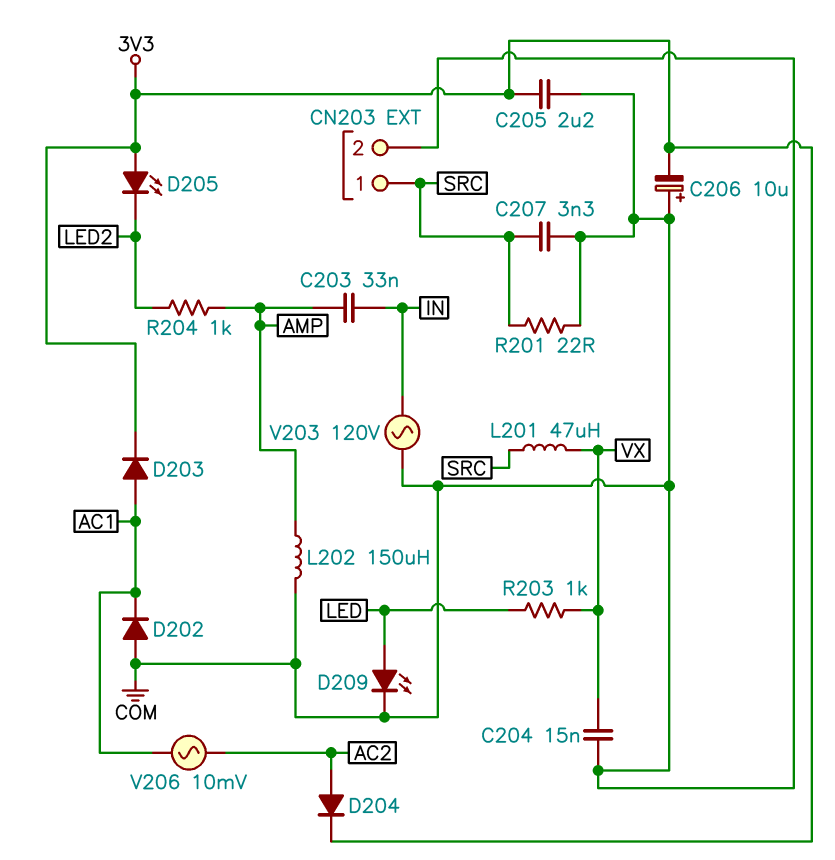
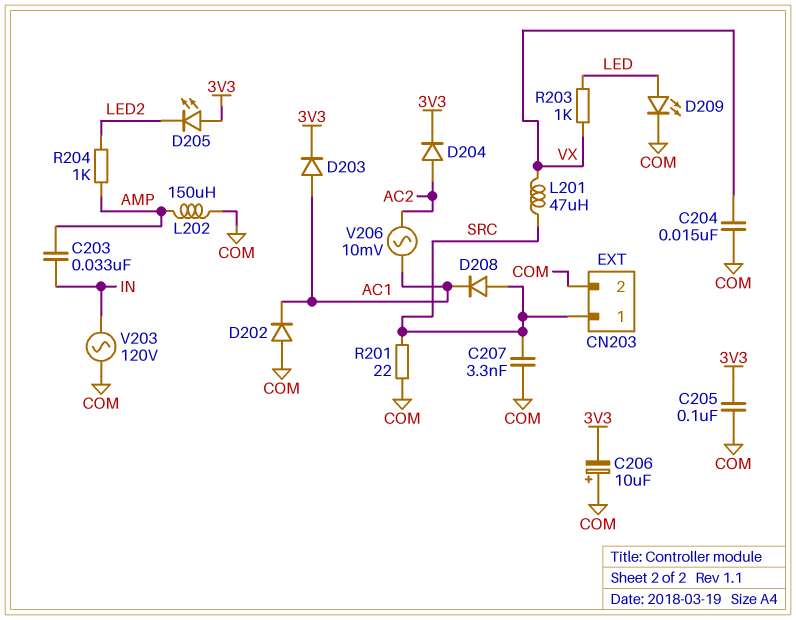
C205: 2.2uF (3V3, COM) -> 100nF (3V3, COM)
D208: none -> diode (A SRC, K AC1)

